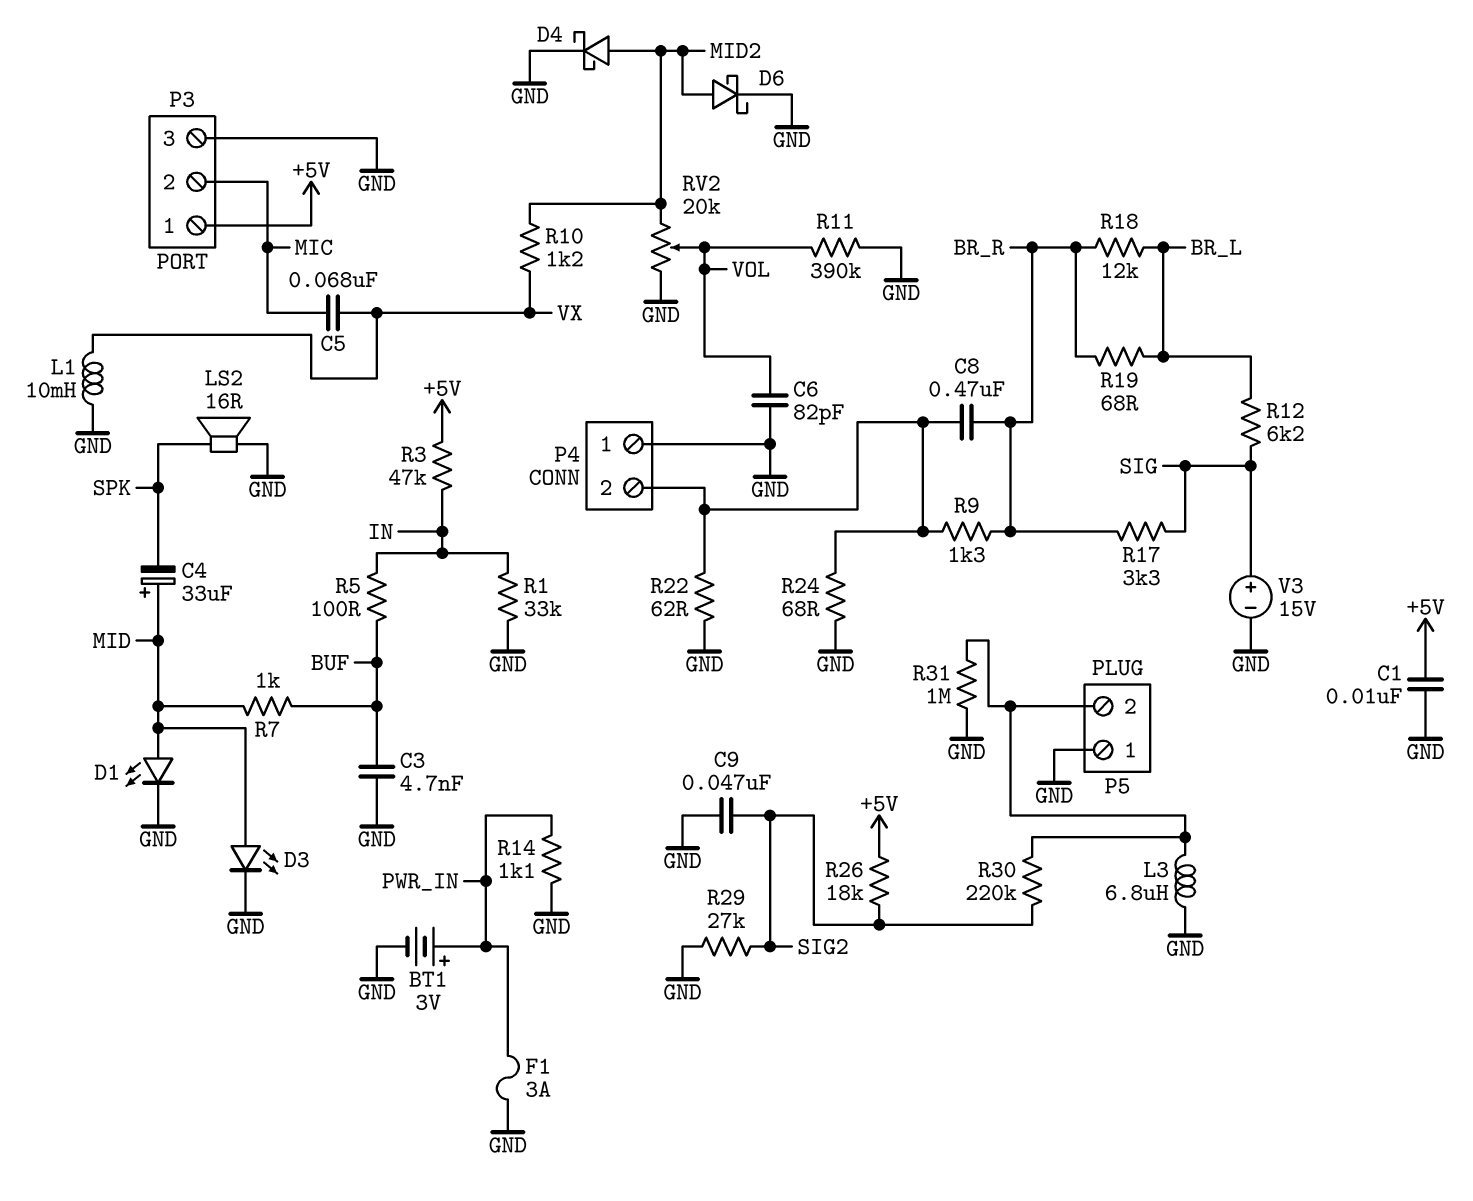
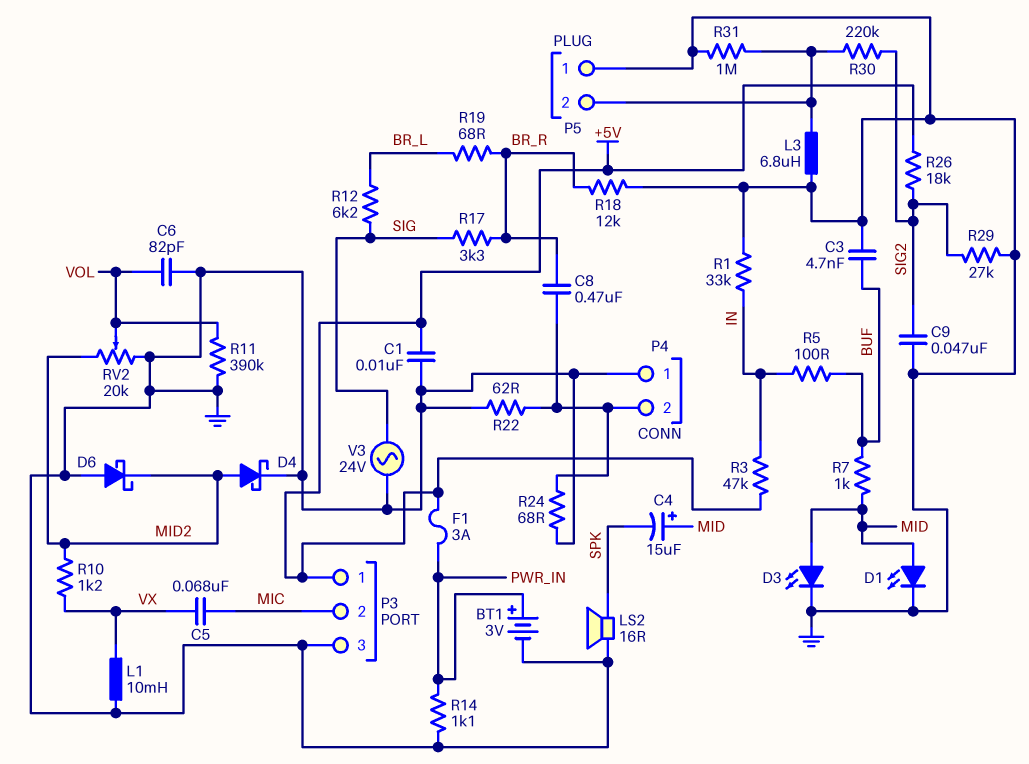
C4: 33uF (plus MID, minus SPK) -> 15uF (plus MID, minus SPK)
D6: schottky (A MID2, K GND) -> schottky (A GND, K MID2)
F1: 3A (GND, PWR_IN) -> 3A (+5V, PWR_IN)
R9: 1.3k (BR_R, P4/2) -> none
R18: 12k (BR_L, BR_R) -> 12k (BR_R, GND)
V3: 15V (plus SIG, minus GND) -> AC 24V (GND, SIG)

